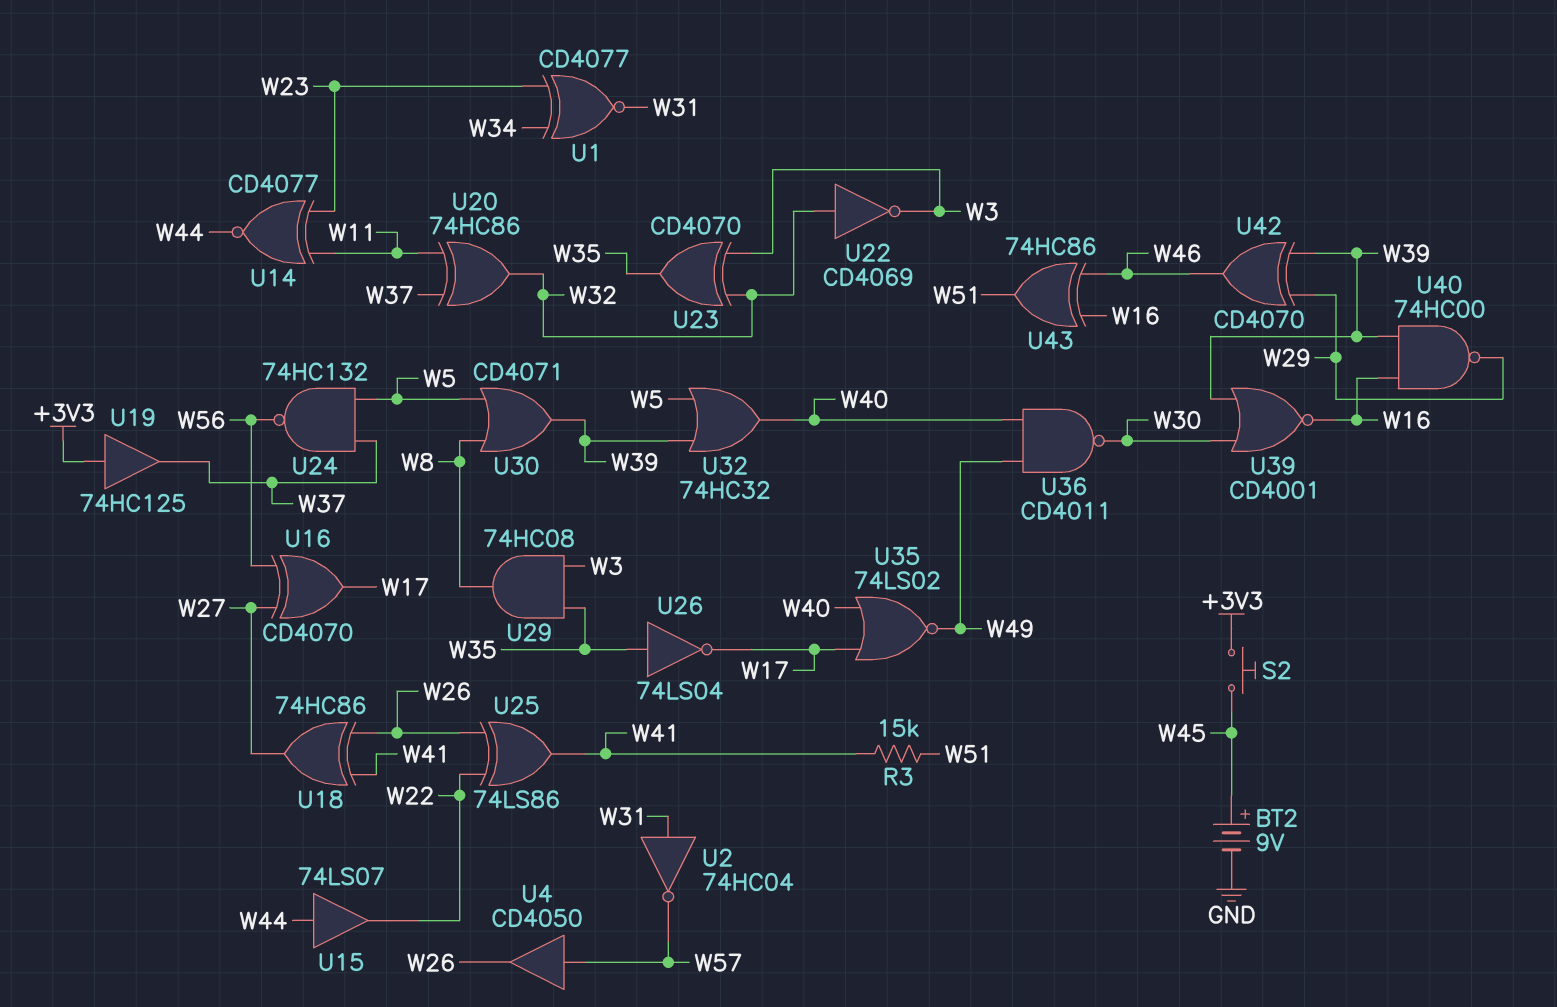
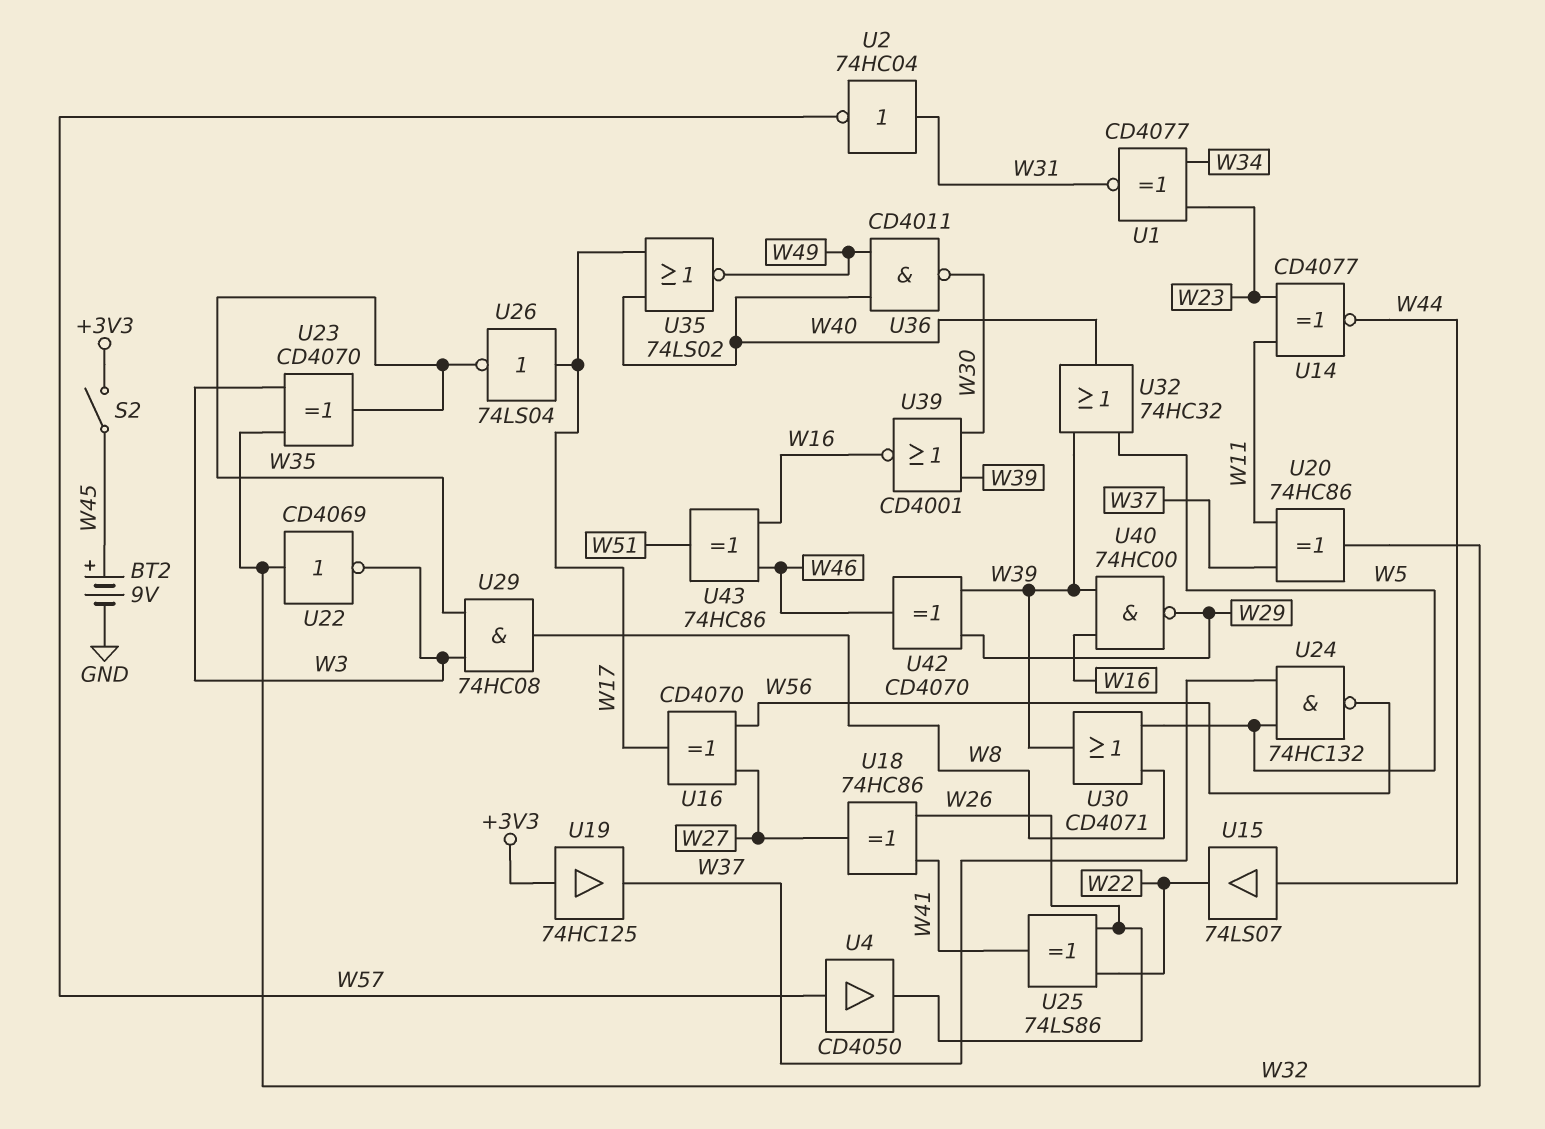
R3: 15k (W41, W51) -> none
S2: button (+3V3, W45) -> switch (+3V3, W45)
U26: NOT 74LS04 (in W35, out W17) -> NOT 74LS04 (in W17, out W35)

